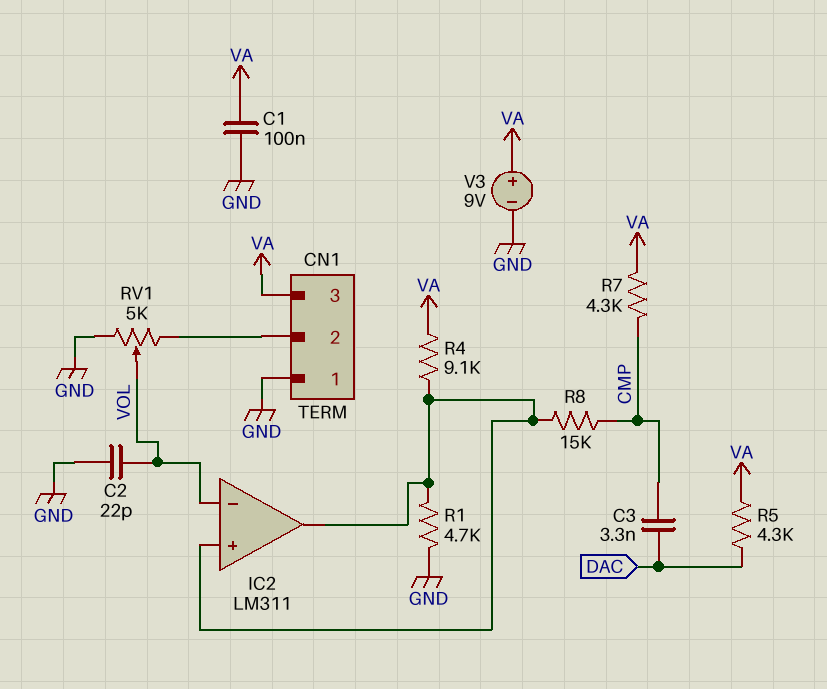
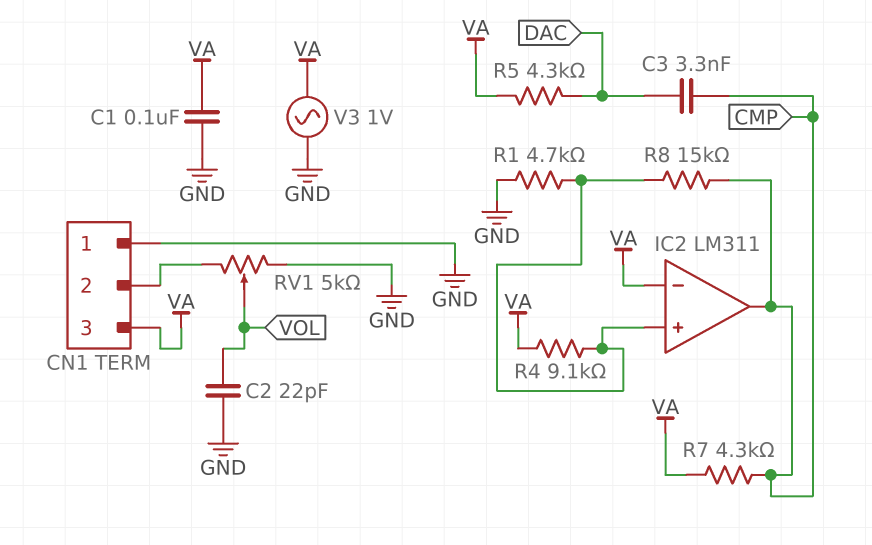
IC2 pin in-: VOL -> VA
IC2 pin out: IC2/in+ -> CMP
V3: 9V (plus VA, minus GND) -> AC 1V (GND, VA)

